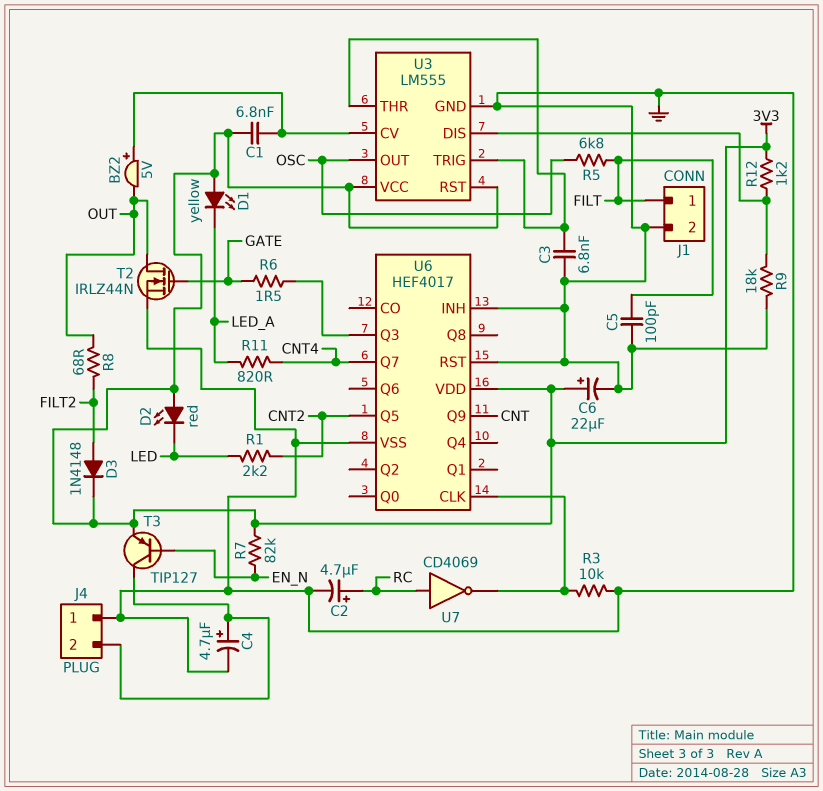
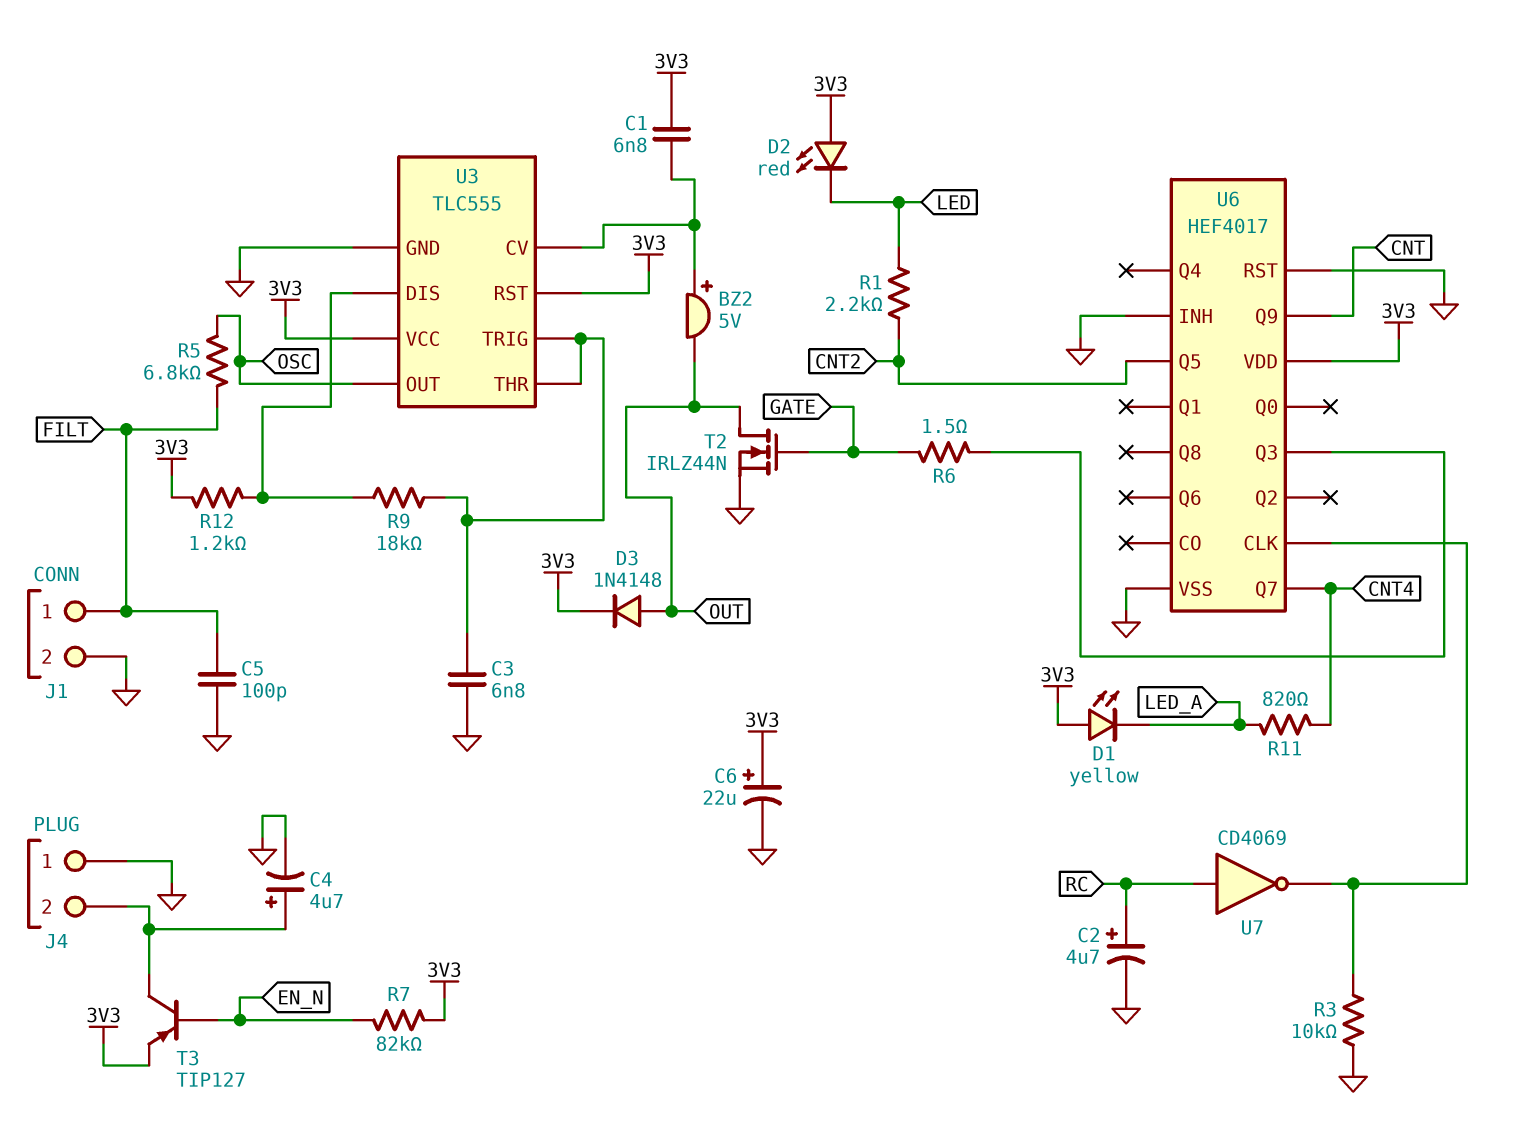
D3: diode 1N4148 (A FILT2, K 3V3) -> diode 1N4148 (A OUT, K 3V3)
R8: 68 (FILT2, OUT) -> none
R9: 18k (GND, U3/DIS) -> 18k (U3/DIS, U3/THR)
U3: LM555 -> TLC555

